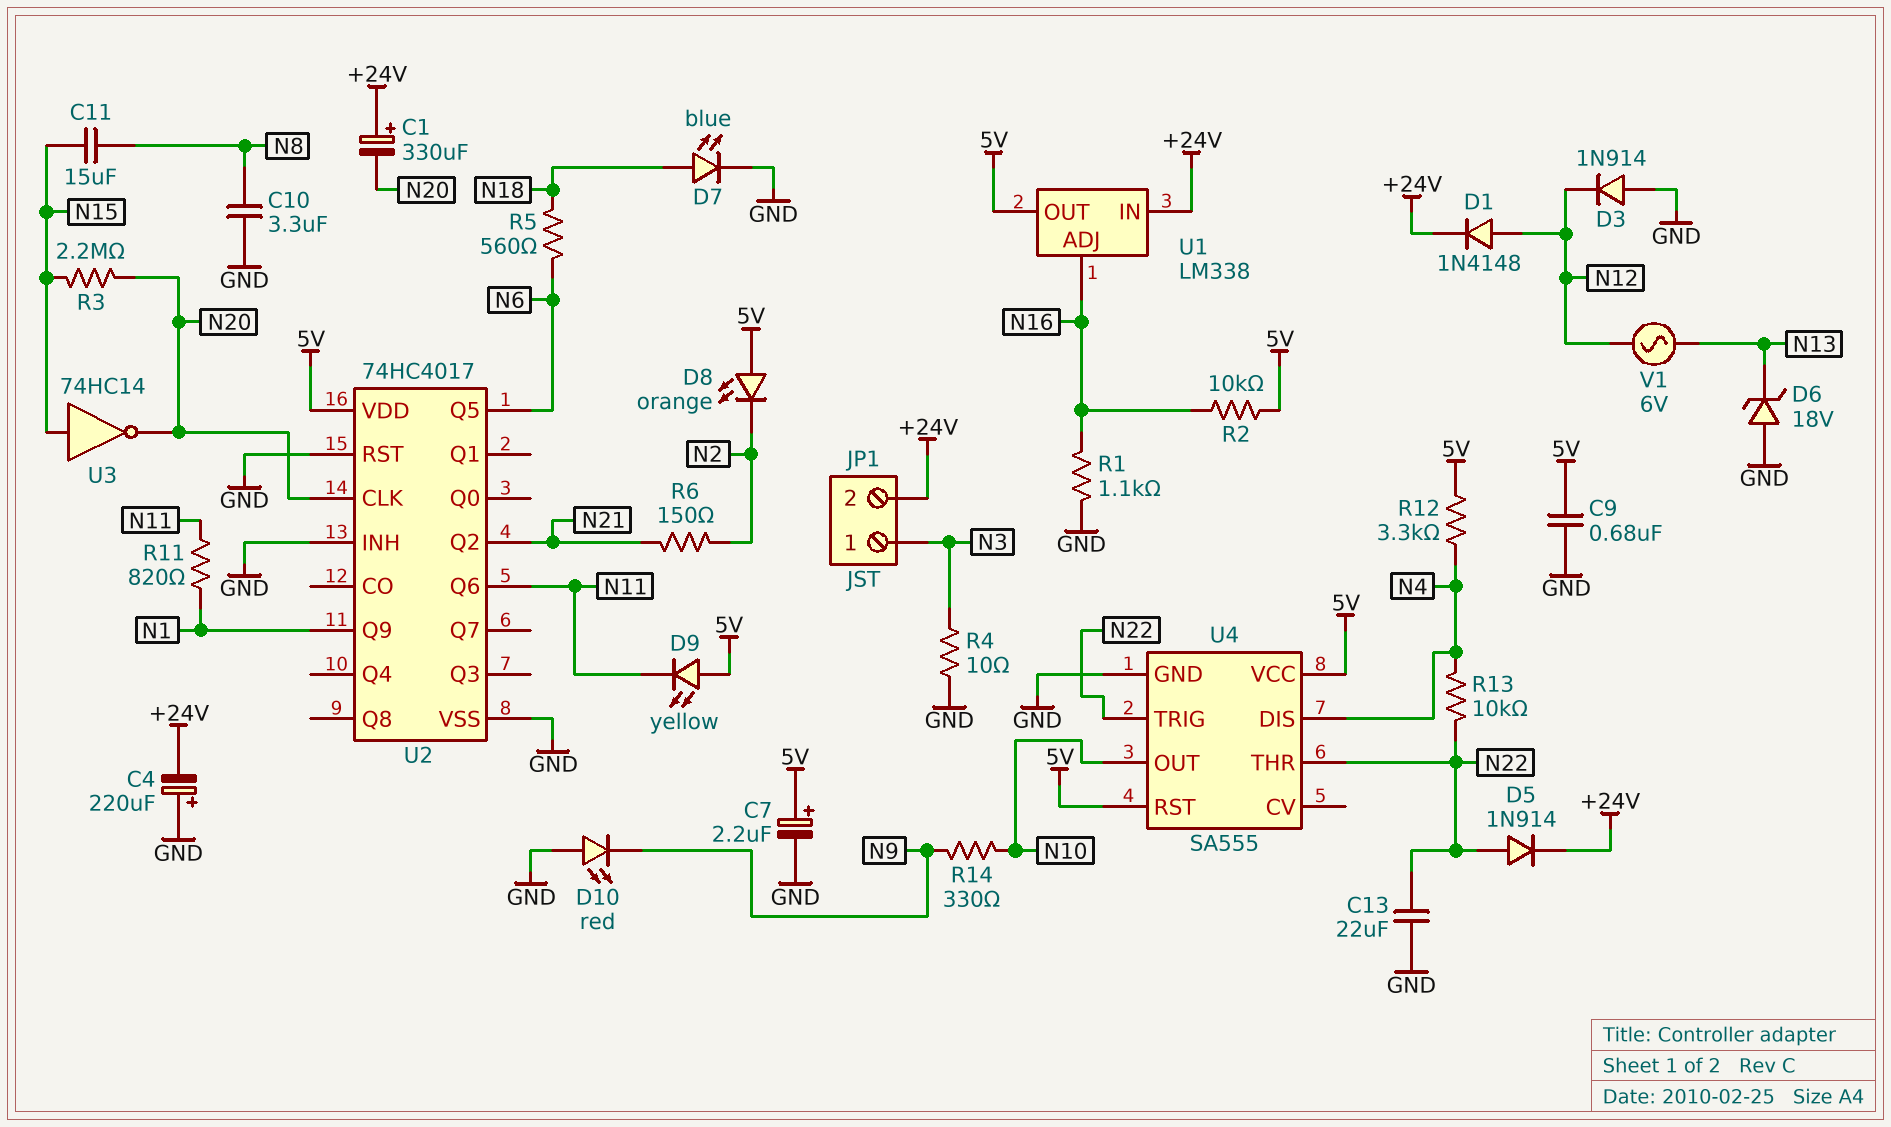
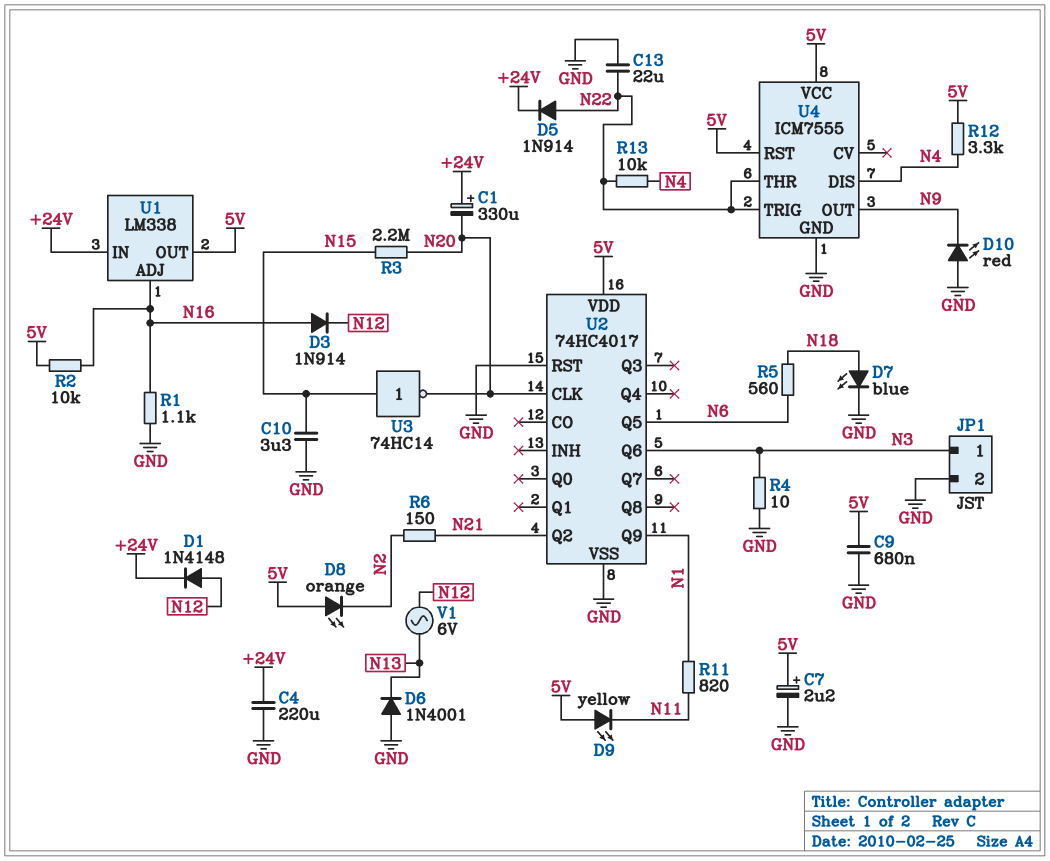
C4: 220uF (plus GND, minus +24V) -> 220uF (+24V, GND)
C10: 3.3uF (GND, N8) -> 3.3uF (GND, N15)
C11: 15uF (N8, N15) -> none
D3: diode 1N914 (A GND, K N12) -> diode 1N914 (A N16, K N12)
D6: zener 18V (A GND, K N13) -> diode 1N4001 (A GND, K N13)
JP1 pin 2: +24V -> GND
R14: 330 (N9, N10) -> none
U2 pin INH: GND -> none
U2 pin Q6: N11 -> N3
U4: SA555 -> ICM7555
U4 pin OUT: N10 -> N9

